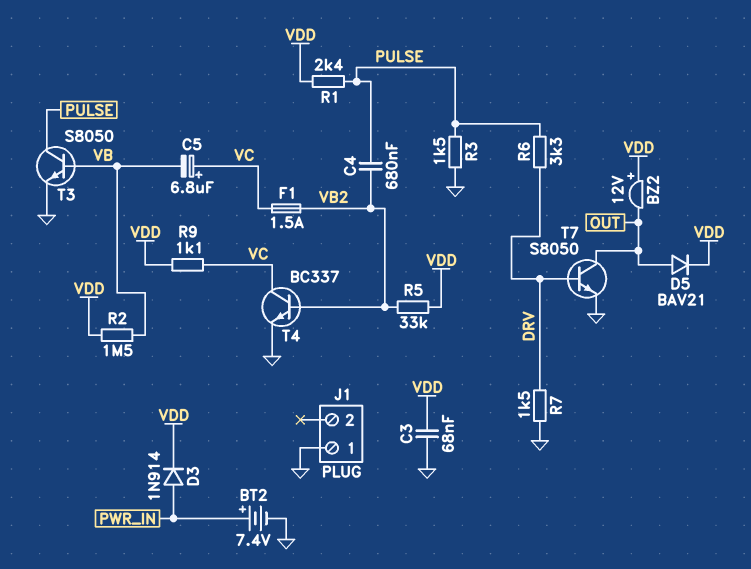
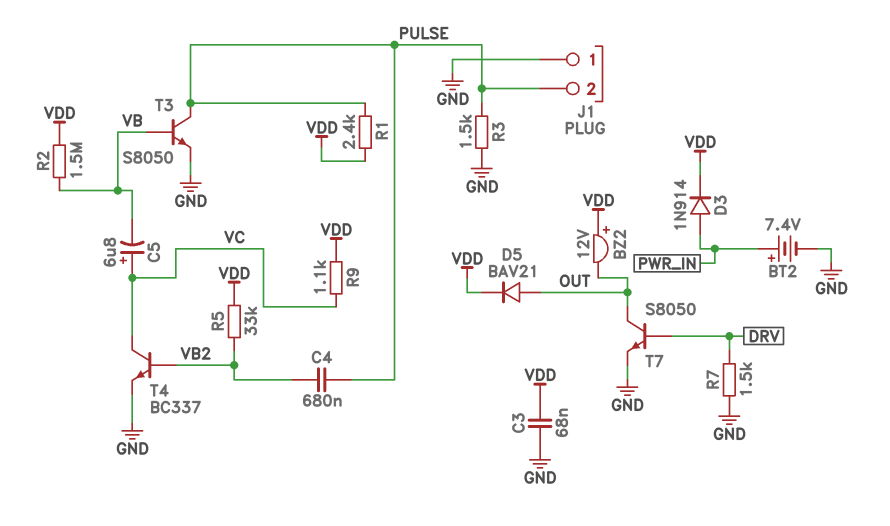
F1: 1.5A (VB2, VC) -> none
J1 pin 2: none -> PULSE
R6: 3.3k (DRV, PULSE) -> none

